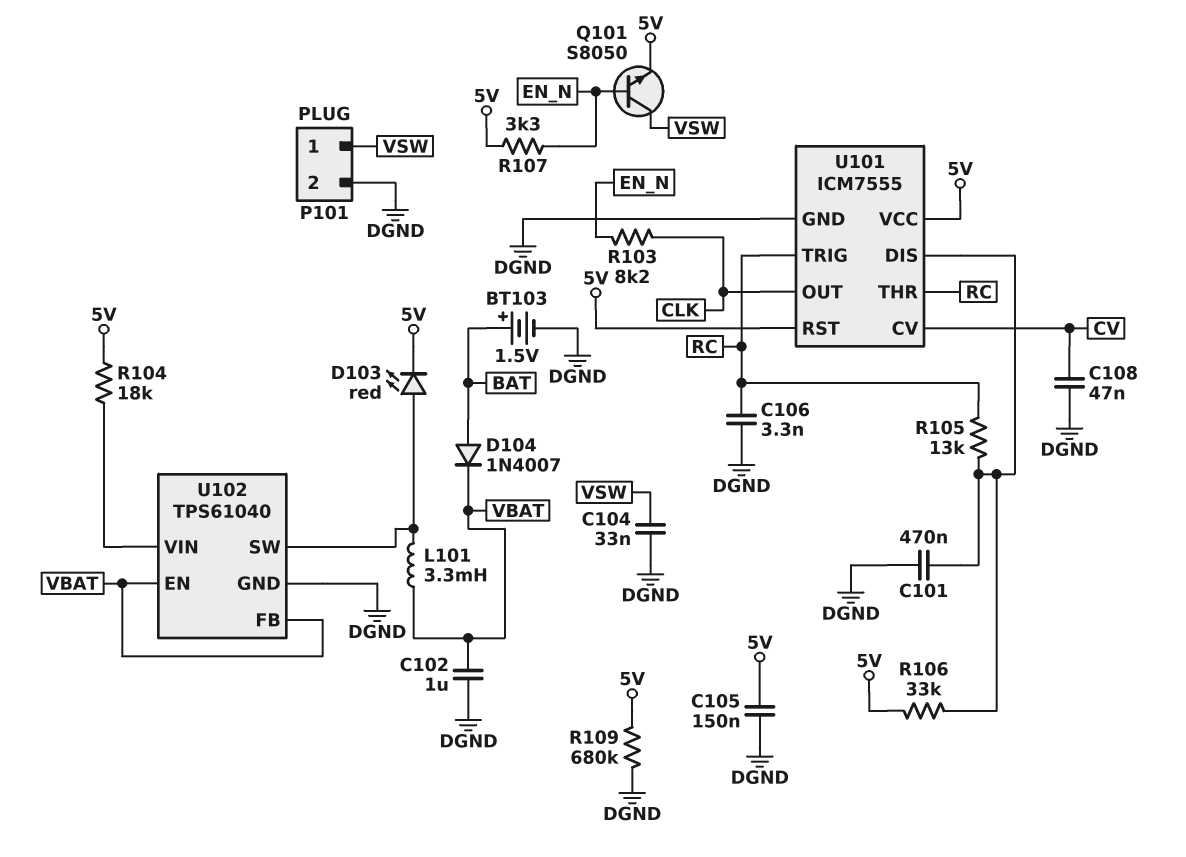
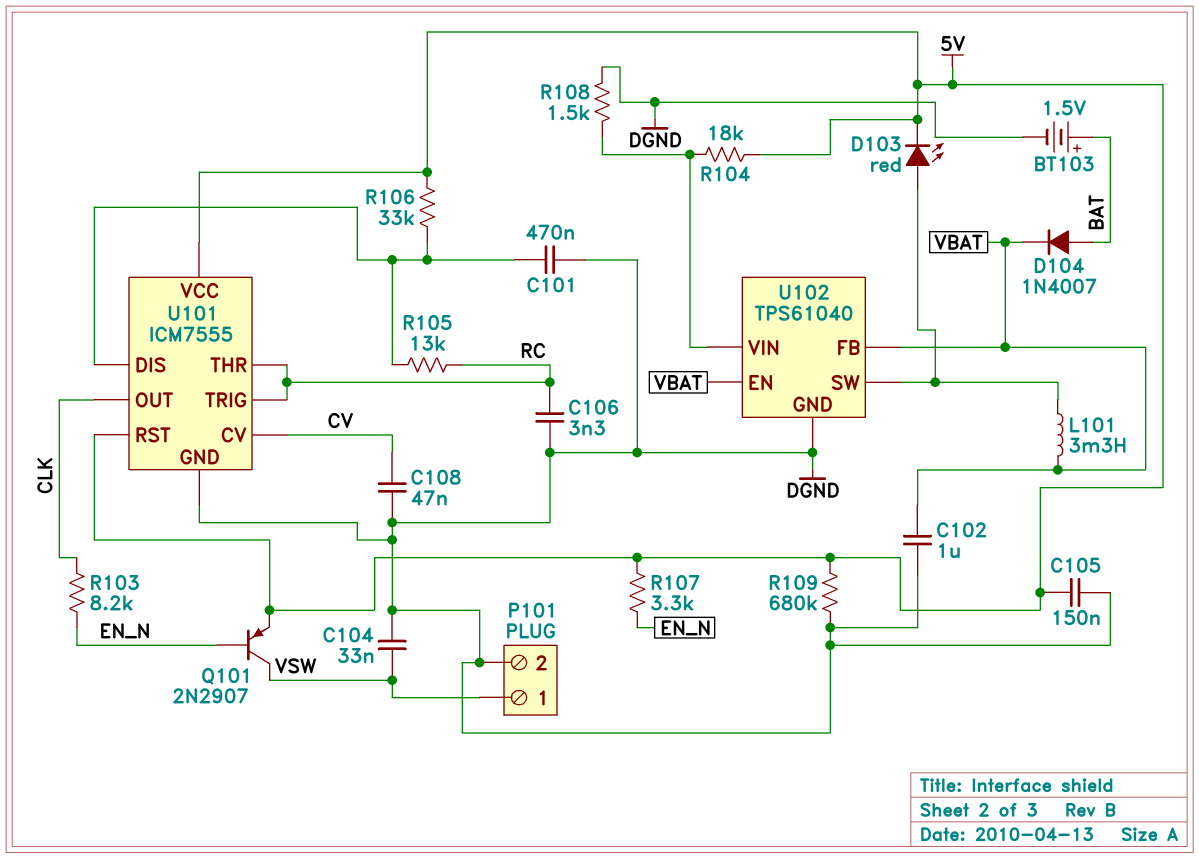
Q101: NPN S8050 (B EN_N, C VSW, E 5V) -> PNP 2N2907 (B EN_N, C VSW, E 5V)
R108: none -> 1.5k (DGND, U102/VIN)

